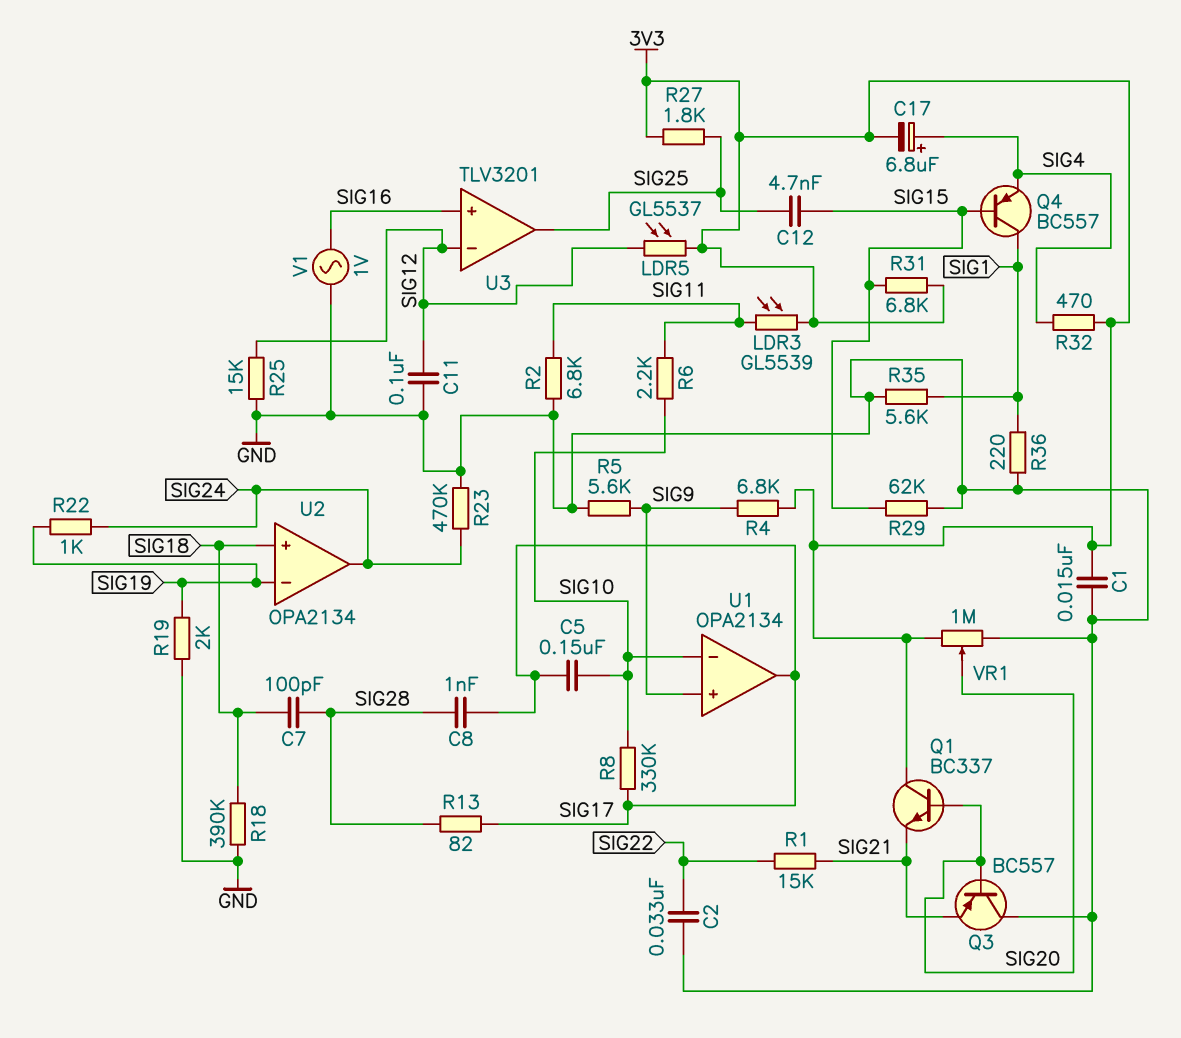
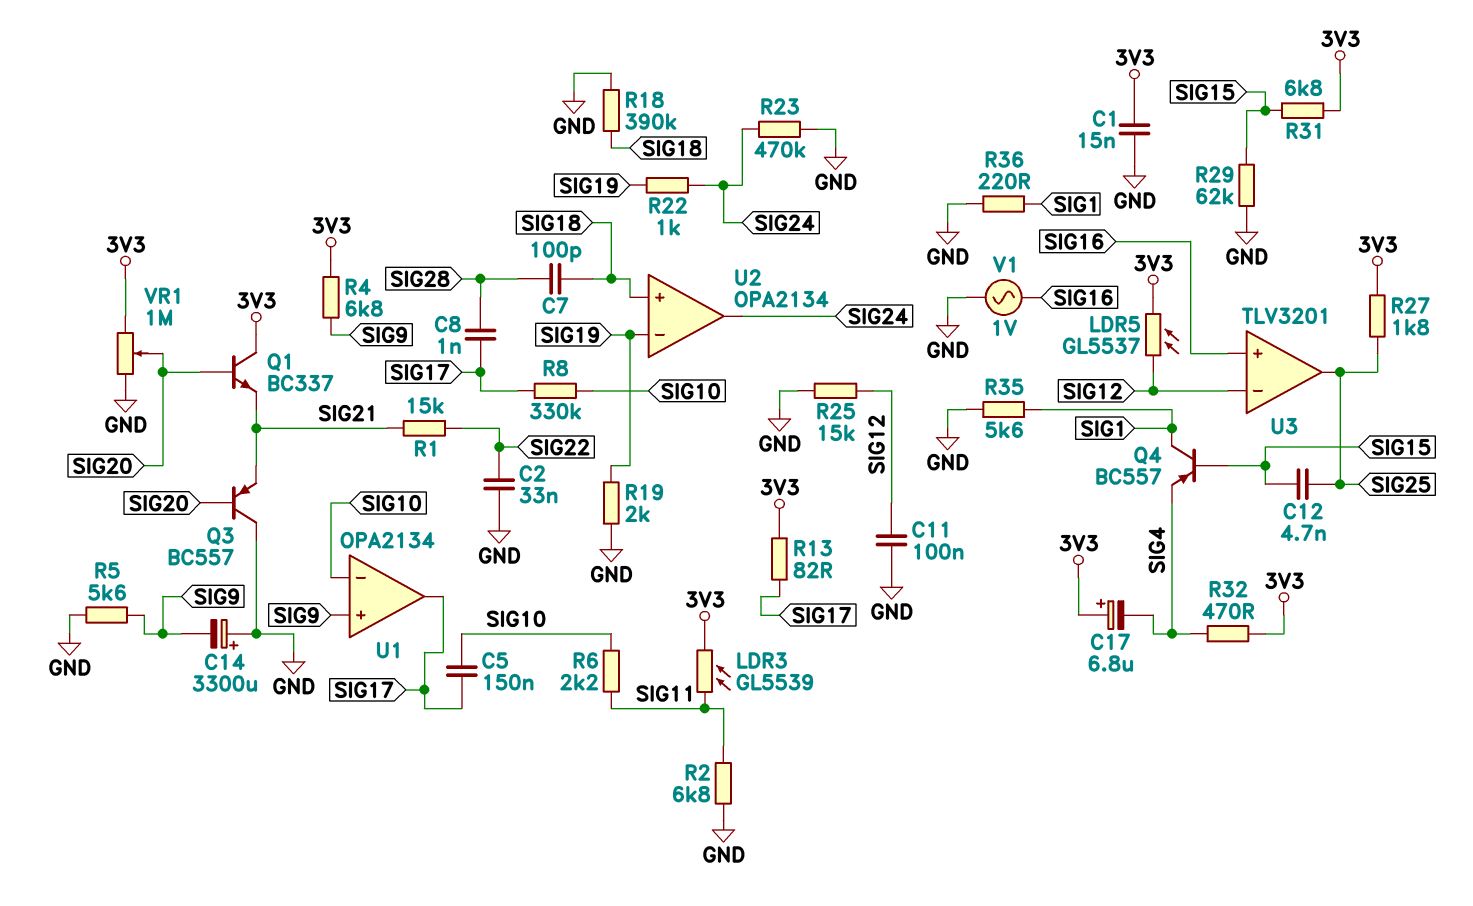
C14: none -> 3300uF (plus GND, minus SIG9)
C17: 6.8uF (plus SIG4, minus 3V3) -> 6.8uF (plus 3V3, minus SIG4)
R13: 82 (SIG17, SIG28) -> 82 (3V3, SIG17)

